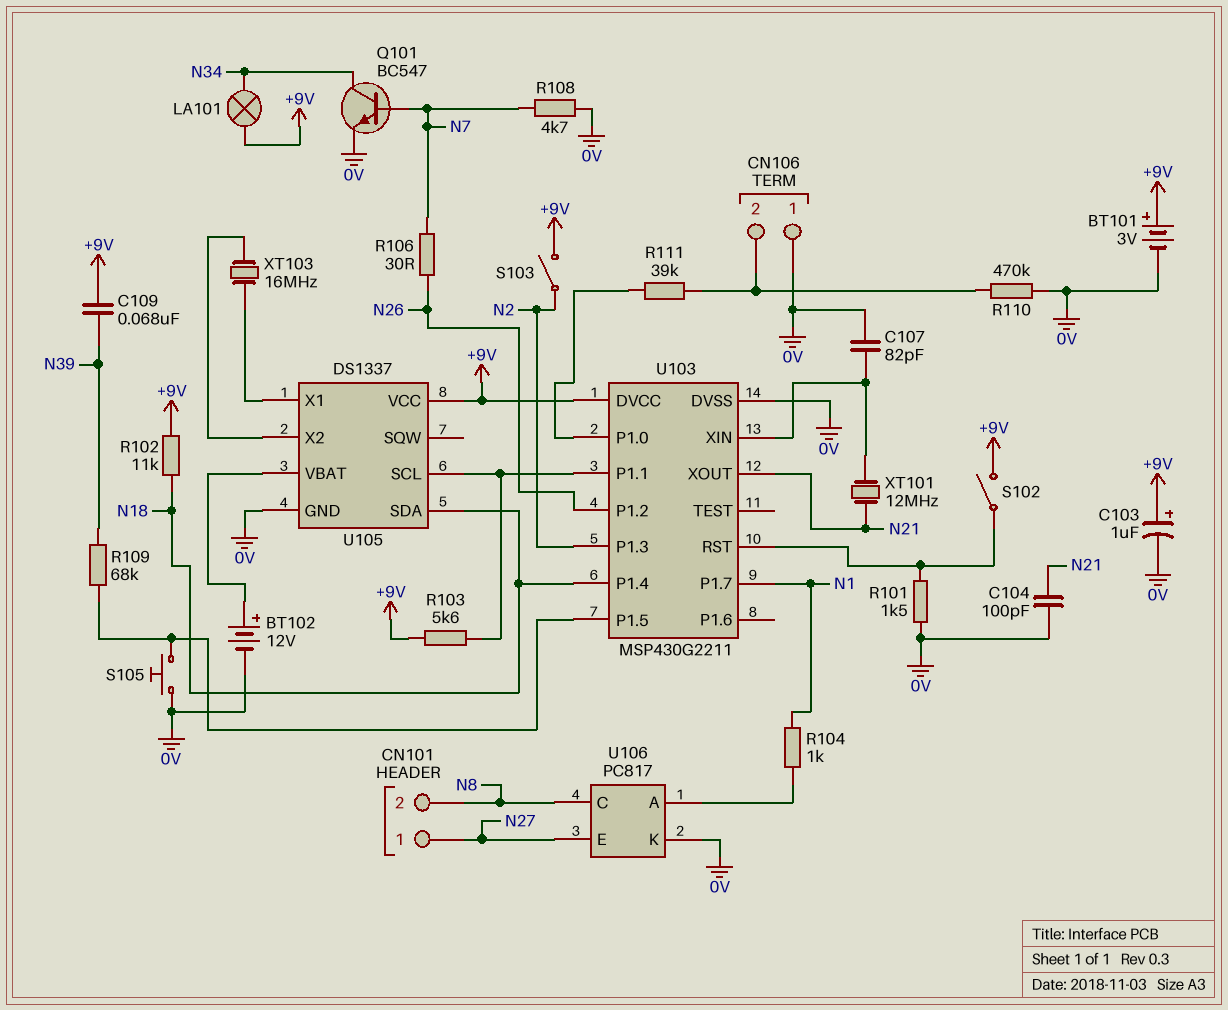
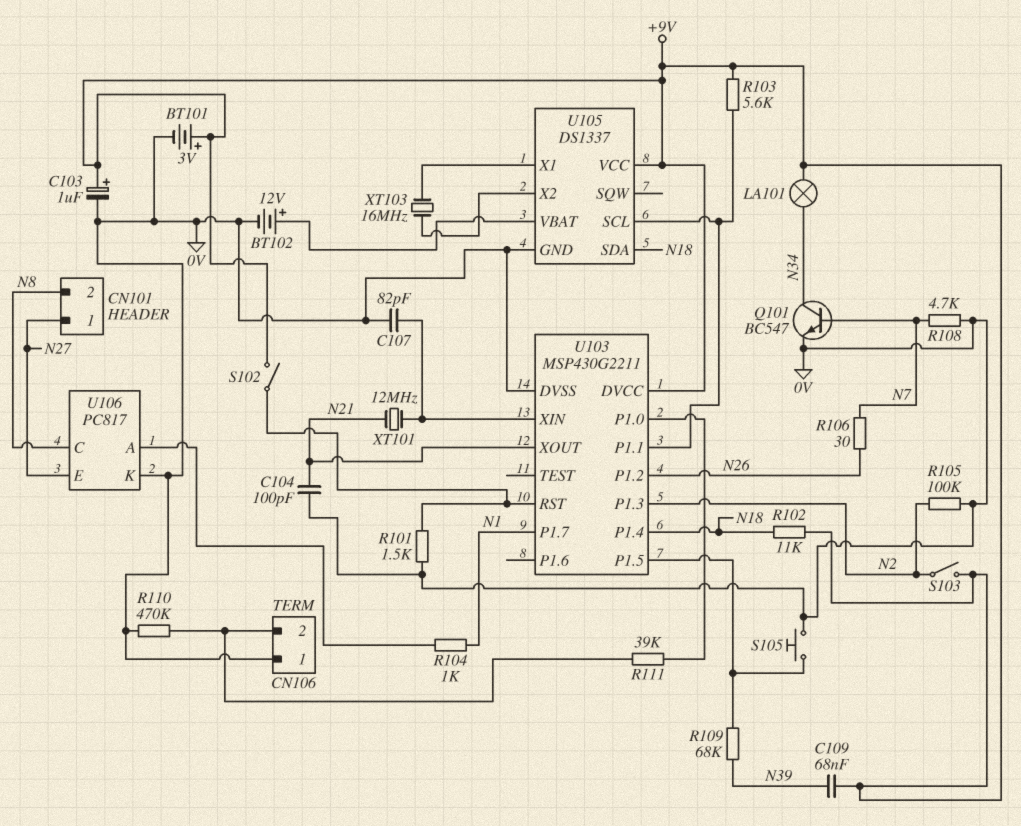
R105: none -> 100k (0V, N2)

